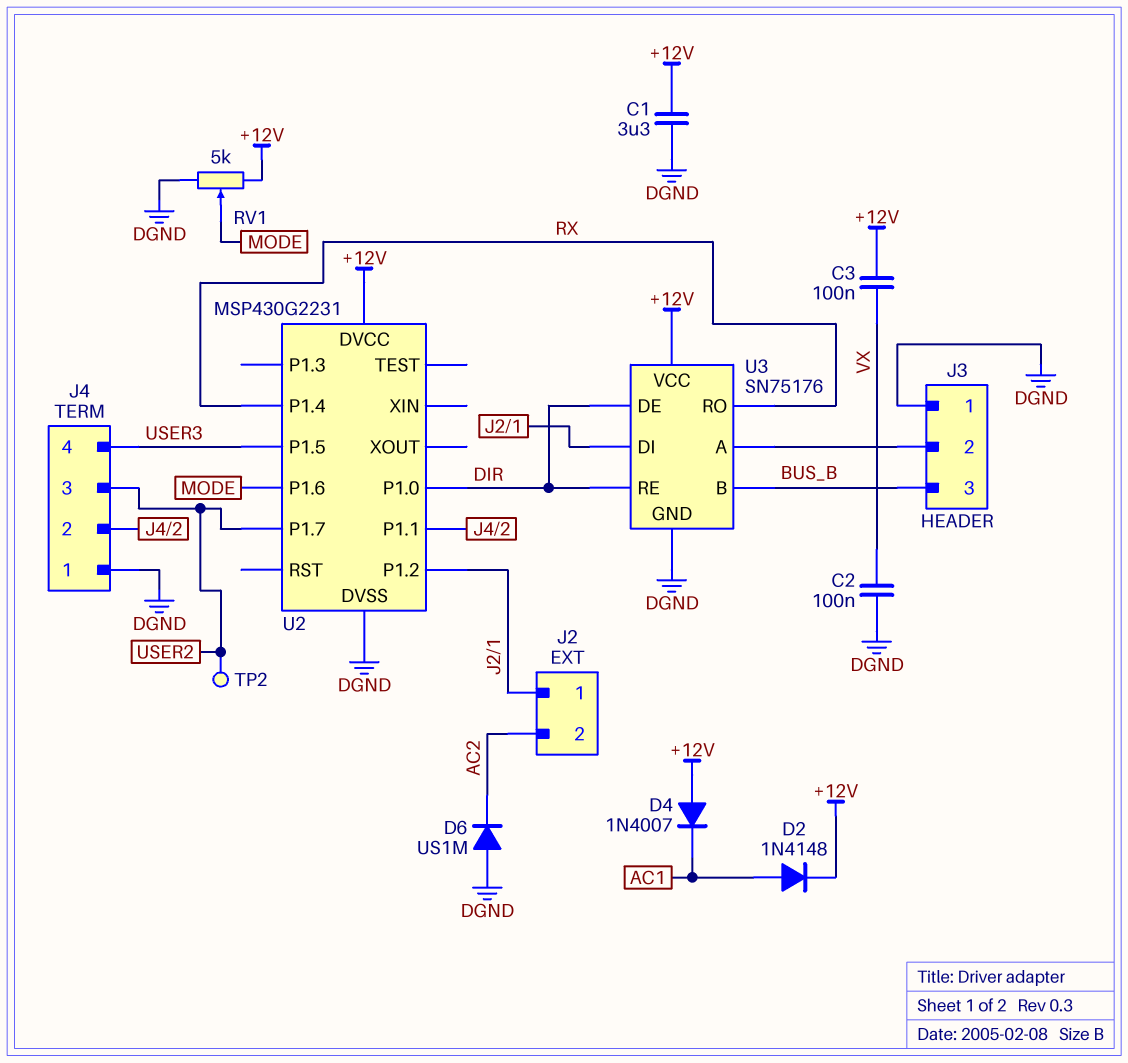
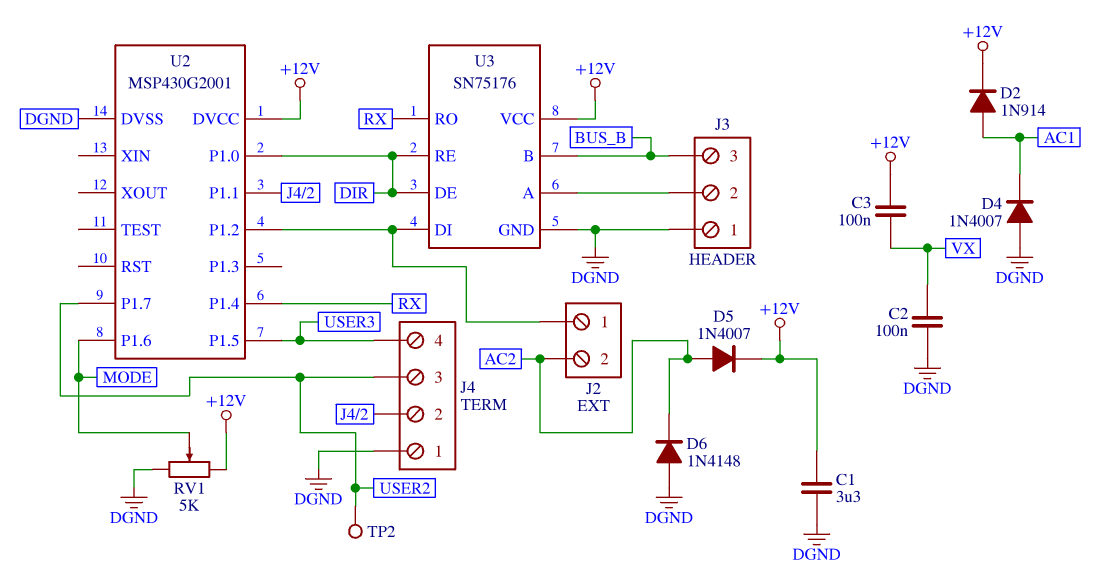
D2: diode 1N4148 (A AC1, K +12V) -> diode 1N914 (A AC1, K +12V)
D4: diode 1N4007 (A +12V, K AC1) -> diode 1N4007 (A DGND, K AC1)
D5: none -> diode 1N4007 (A AC2, K +12V)
D6: diode US1M (A DGND, K AC2) -> diode 1N4148 (A DGND, K AC2)
U2: MSP430G2231 -> MSP430G2001

